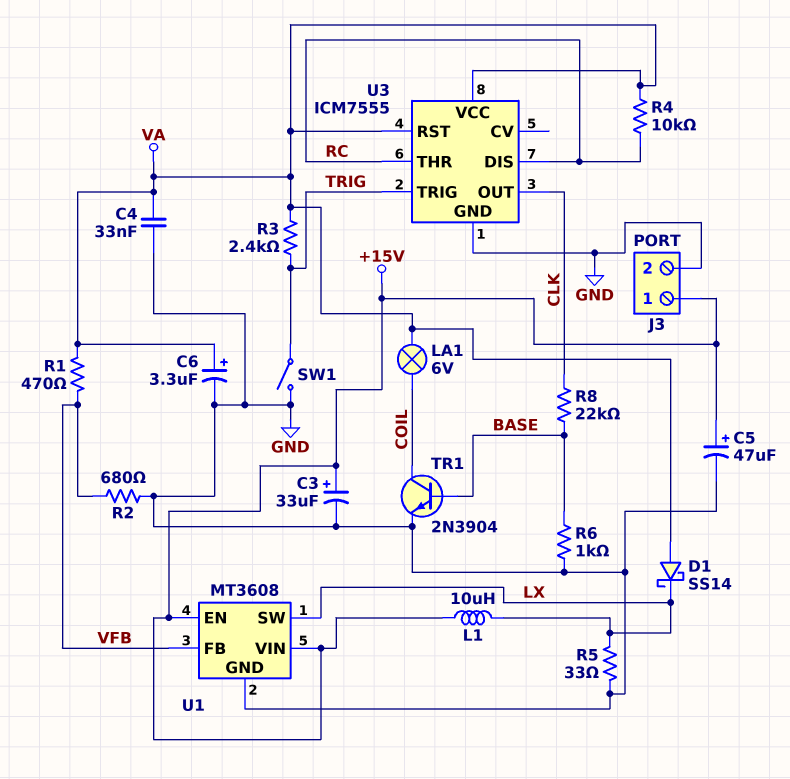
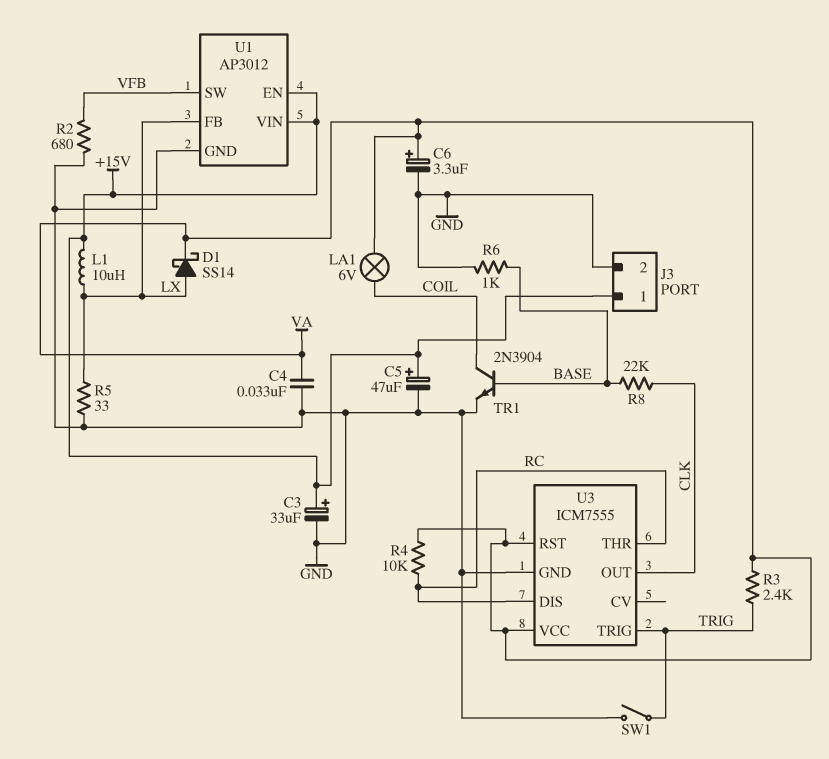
D1: schottky SS14 (A VA, K LX) -> schottky SS14 (A LX, K VA)
R1: 470 (VA, VFB) -> none
U1: MT3608 -> AP3012
U1 pin FB: VFB -> LX
U1 pin SW: LX -> VFB

